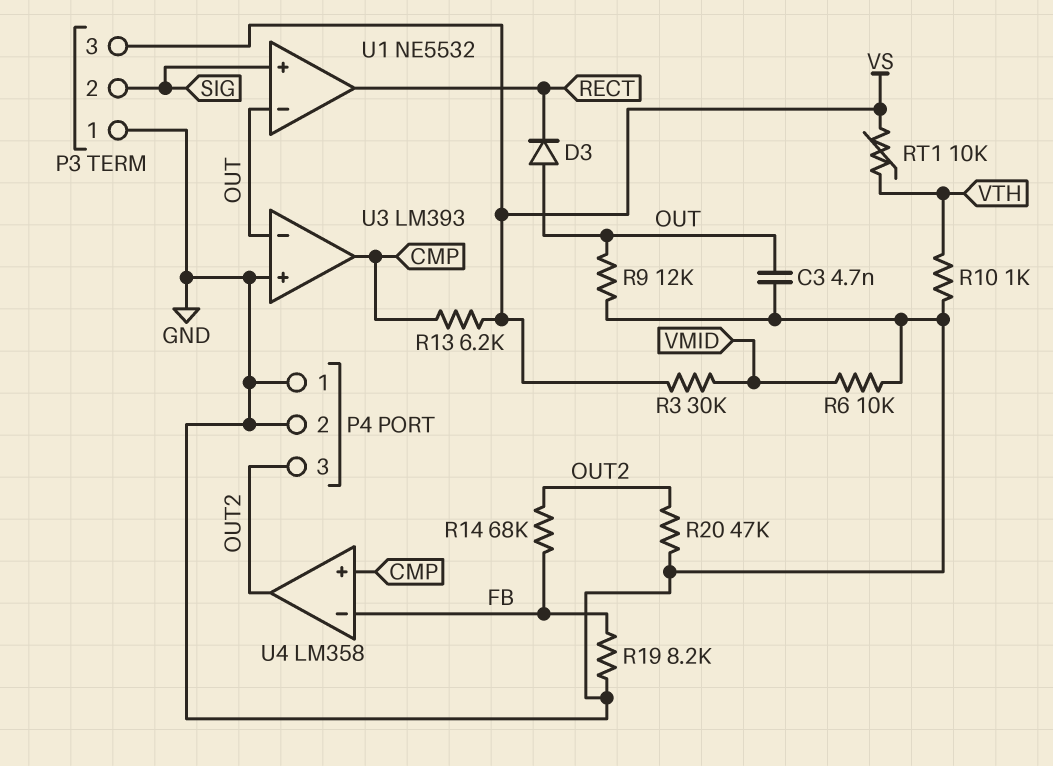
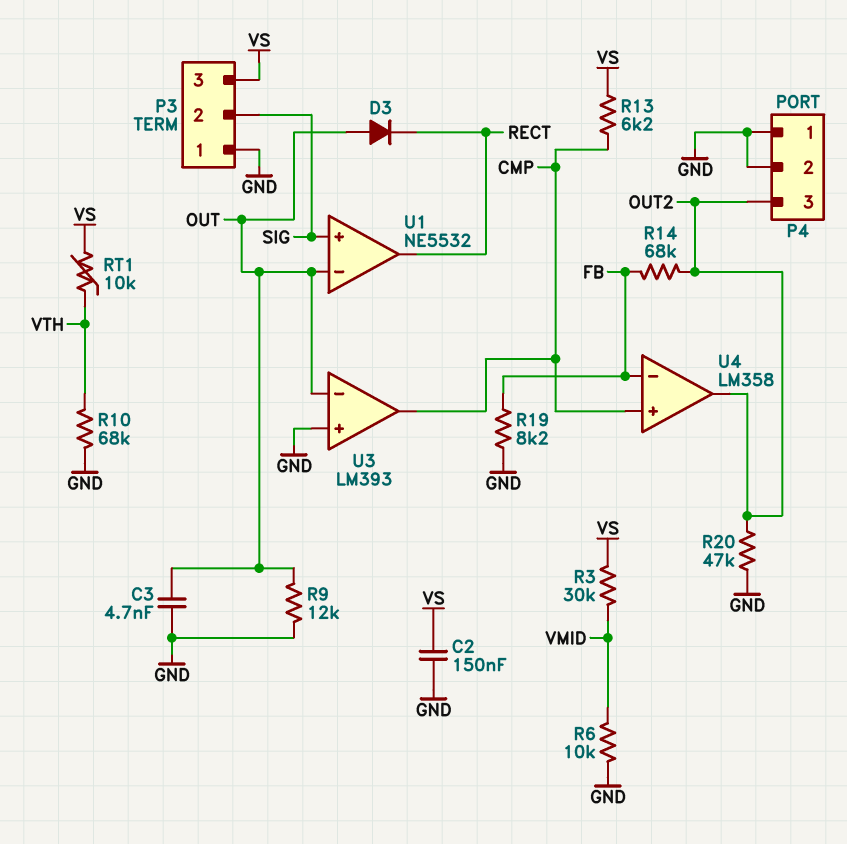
C2: none -> 150nF (GND, VS)
R10: 1k (GND, VTH) -> 68k (GND, VTH)

